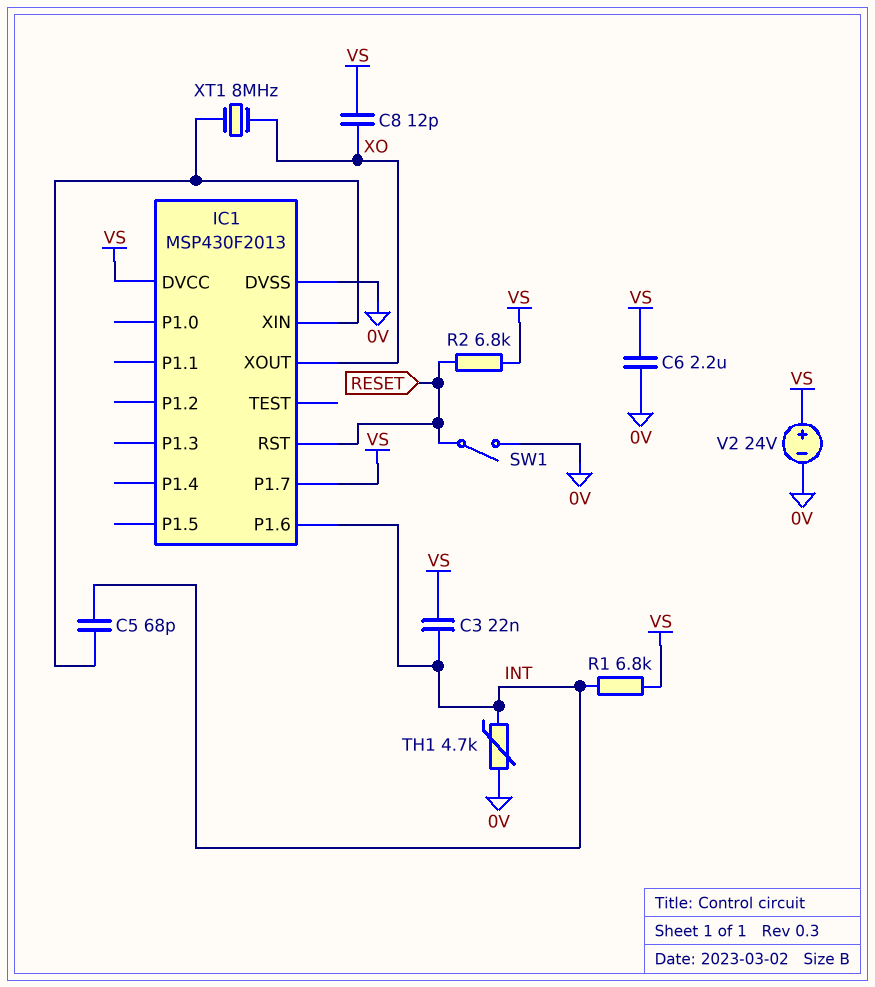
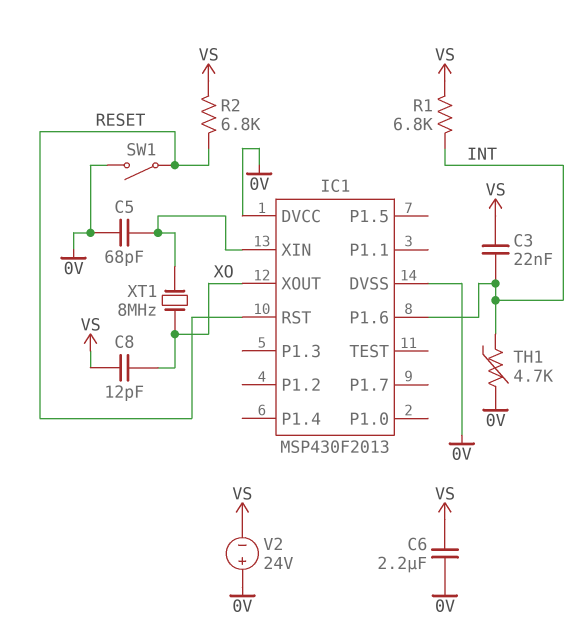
C5: 68pF (IC1/XIN, INT) -> 68pF (0V, IC1/XIN)
IC1 pin DVCC: VS -> 0V
IC1 pin P1.7: VS -> none
V2: 24V (plus VS, minus 0V) -> 24V (plus 0V, minus VS)

